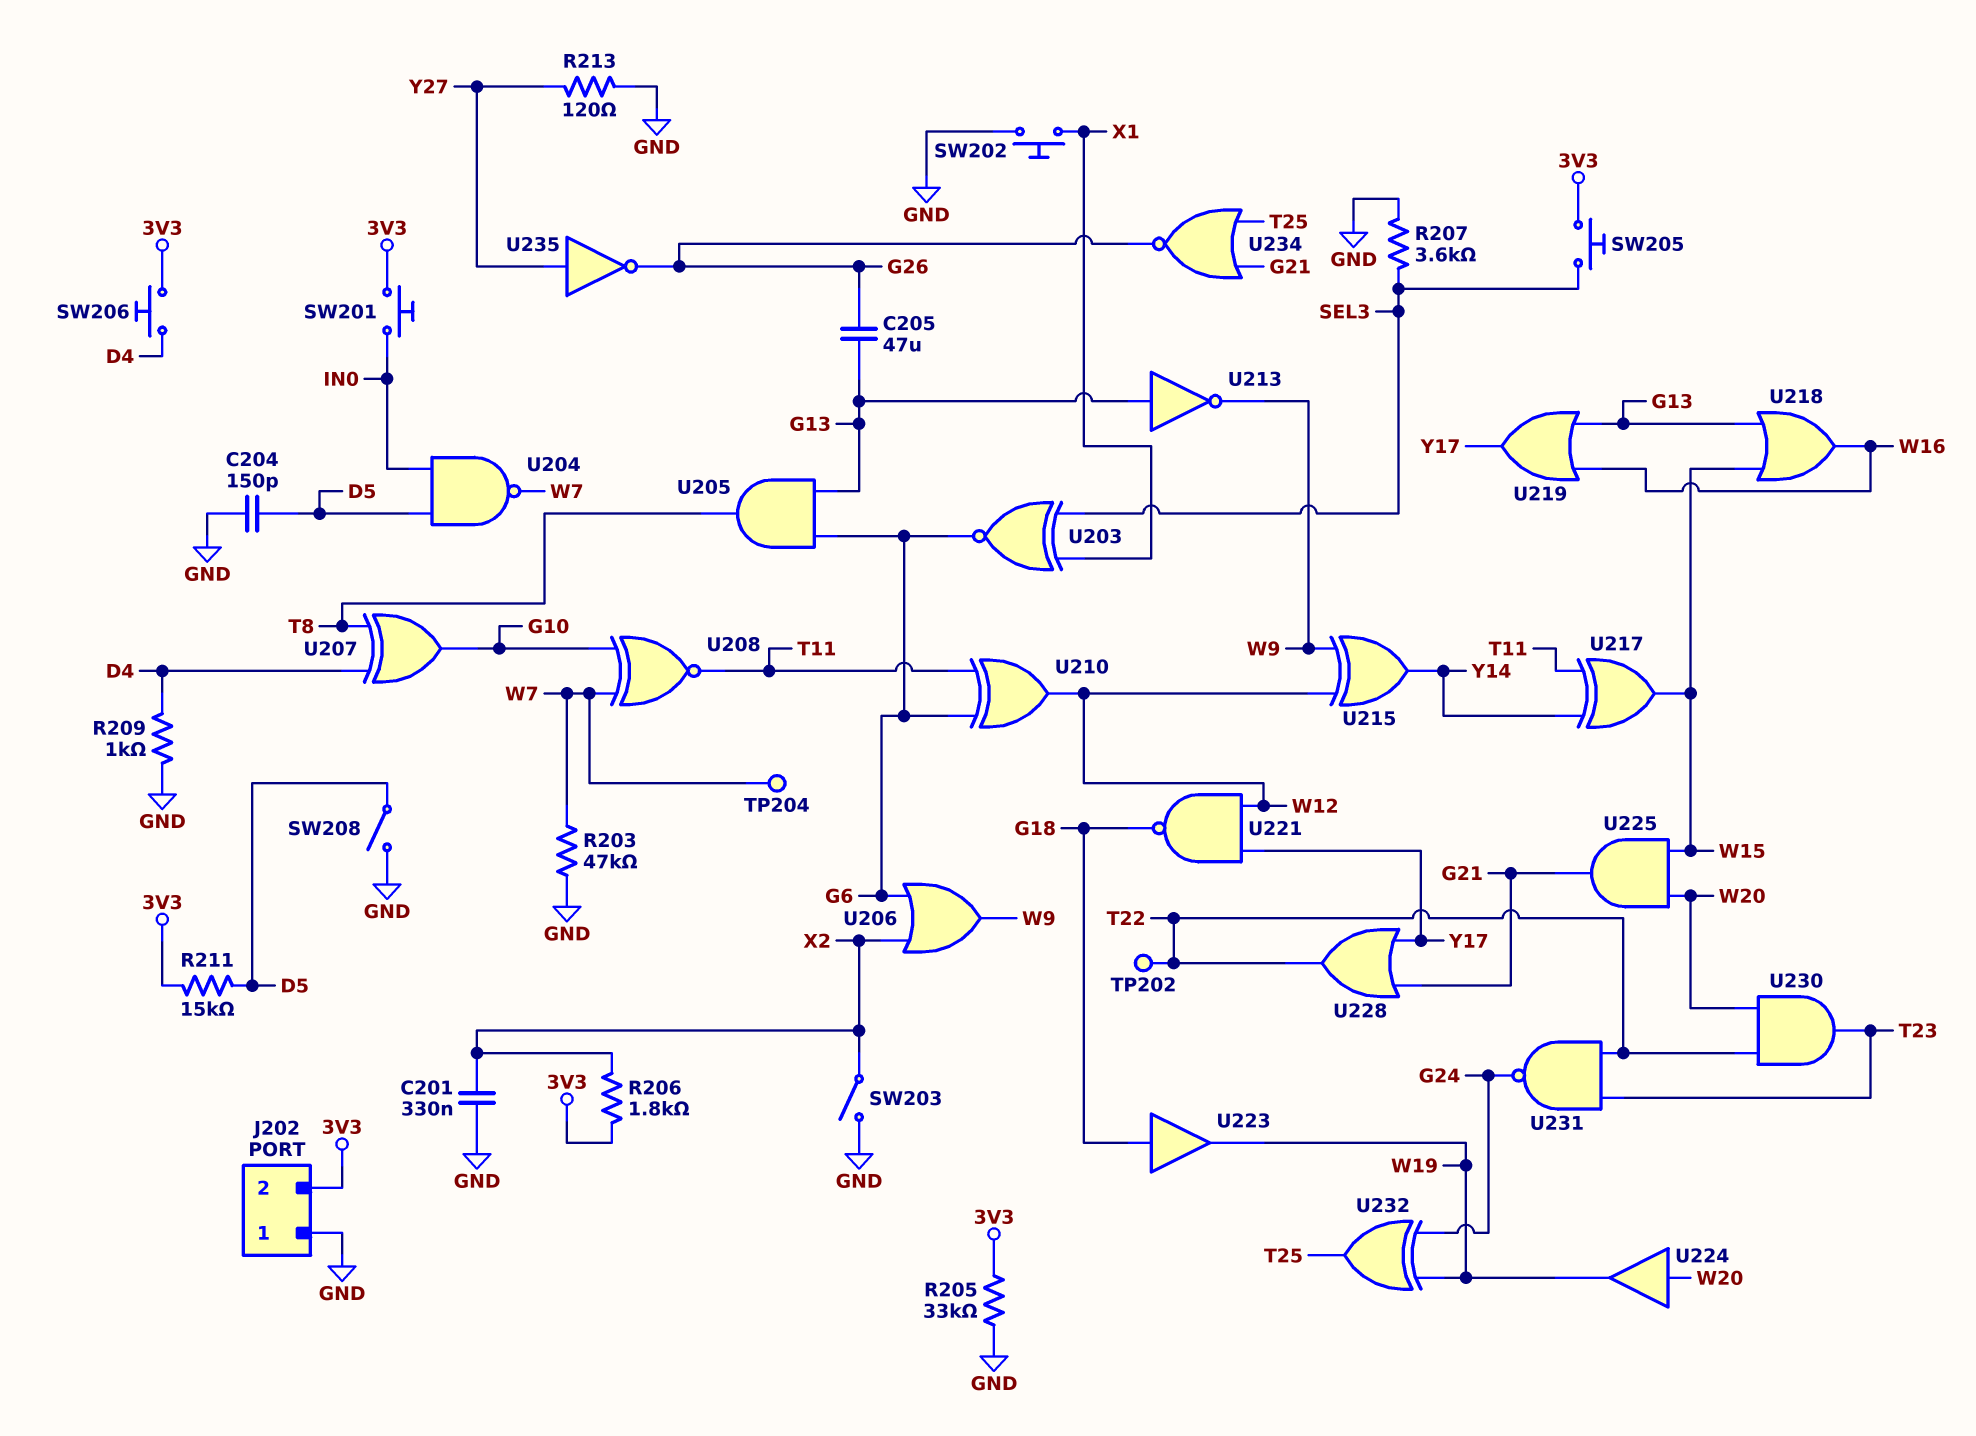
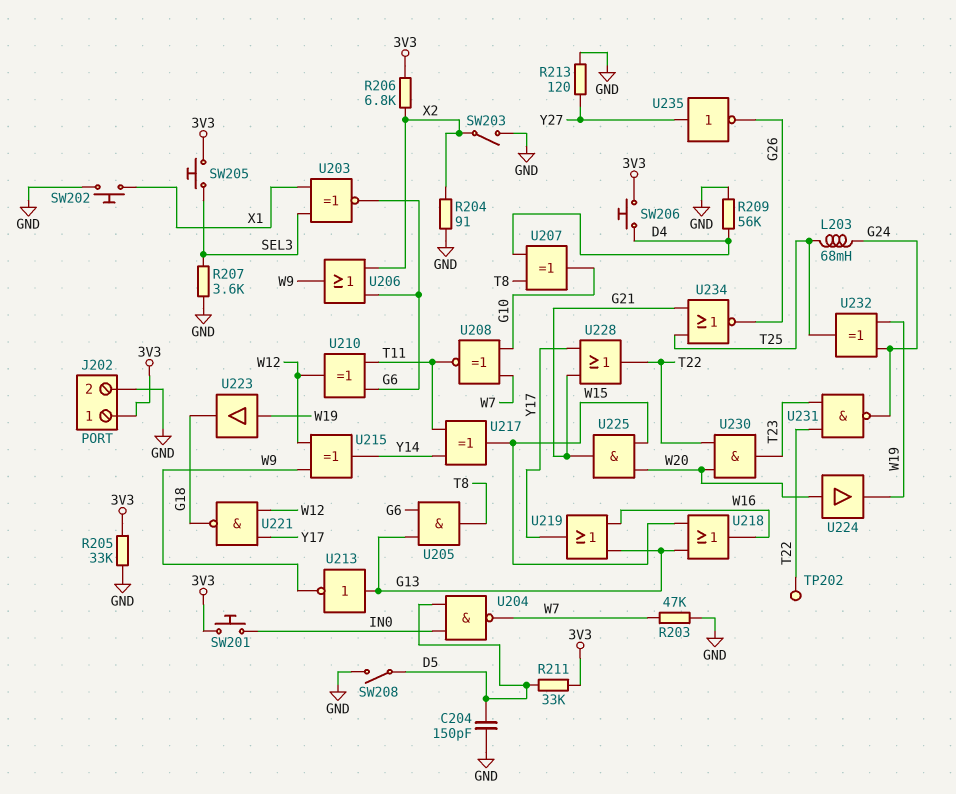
C201: 330nF (GND, X2) -> none
C205: 47uF (G13, G26) -> none
J202 pin 1: GND -> 3V3
J202 pin 2: 3V3 -> GND
L203: none -> 68mH (G24, T25)
R204: none -> 91 (GND, X2)
R206: 1.8k (3V3, X2) -> 6.8k (3V3, X2)
R209: 1k (D4, GND) -> 56k (D4, GND)
R211: 15k (3V3, D5) -> 33k (3V3, D5)
TP204: test point (W7) -> none
U223: buffer (in G18, out W19) -> buffer (in W19, out G18)

